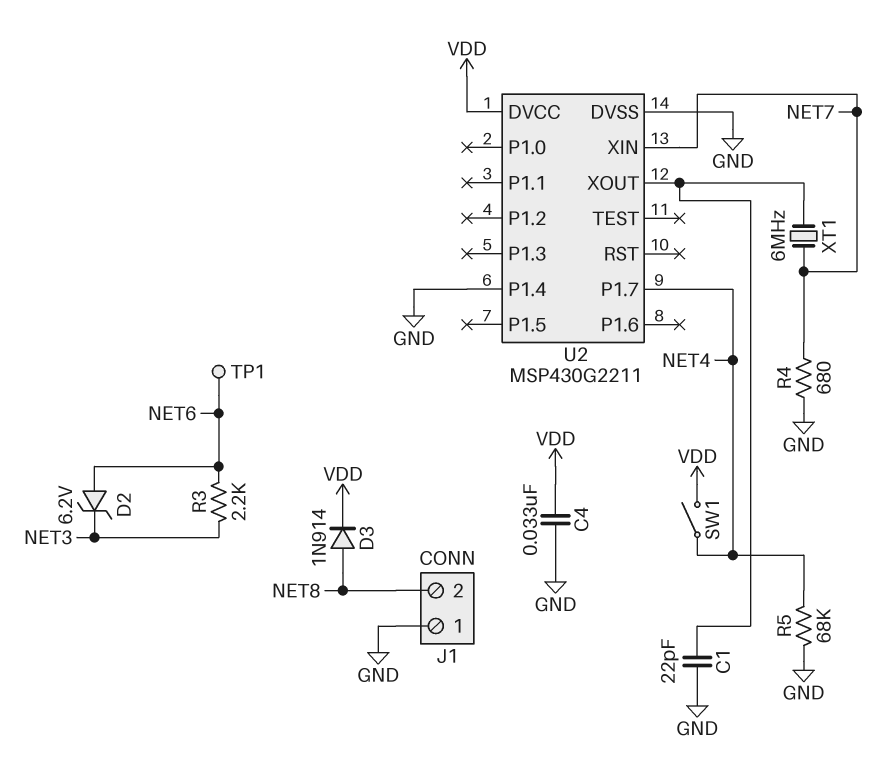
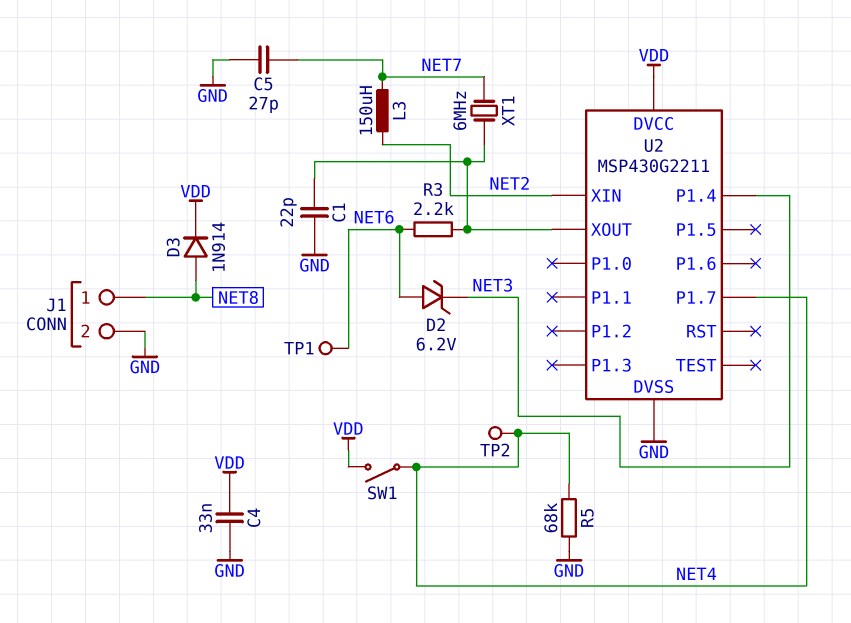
C5: none -> 27pF (GND, NET7)
J1 pin 1: GND -> NET8
J1 pin 2: NET8 -> GND
L3: none -> 150uH (NET2, NET7)
R3: 2.2k (NET3, NET6) -> 2.2k (NET6, U2/XOUT)
R4: 680 (GND, NET7) -> none
TP2: none -> test point (NET4)
U2 pin P1.4: GND -> NET3
U2 pin XIN: NET7 -> NET2

